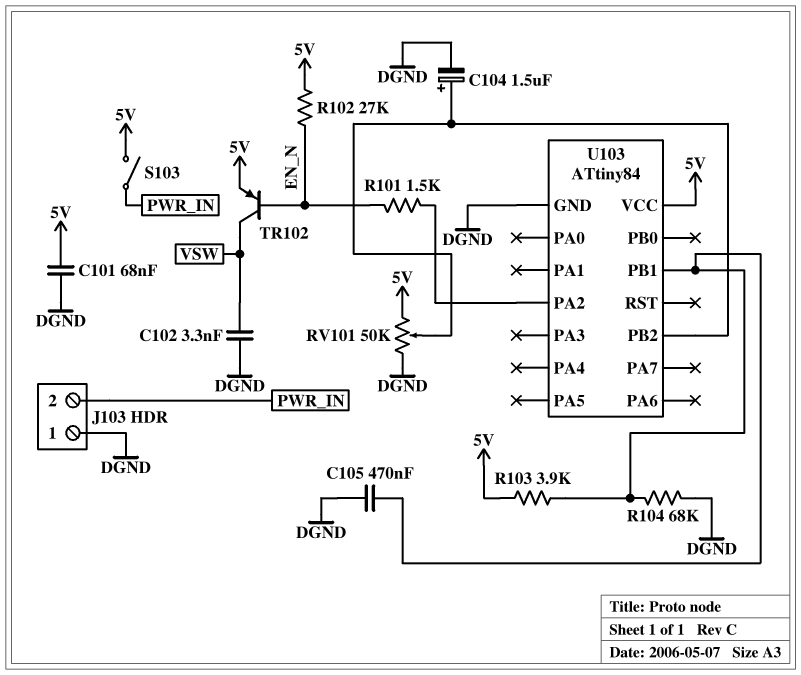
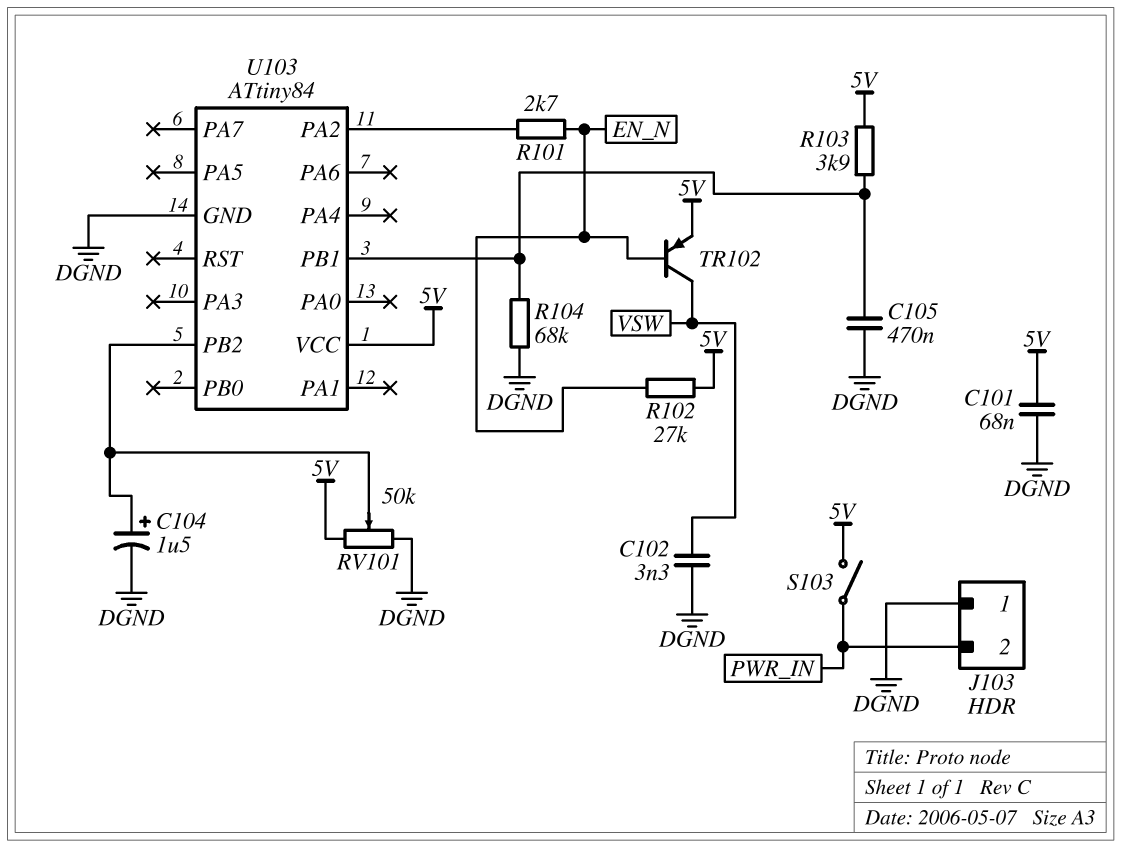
R101: 1.5k (EN_N, U103/PA2) -> 2.7k (EN_N, U103/PA2)

